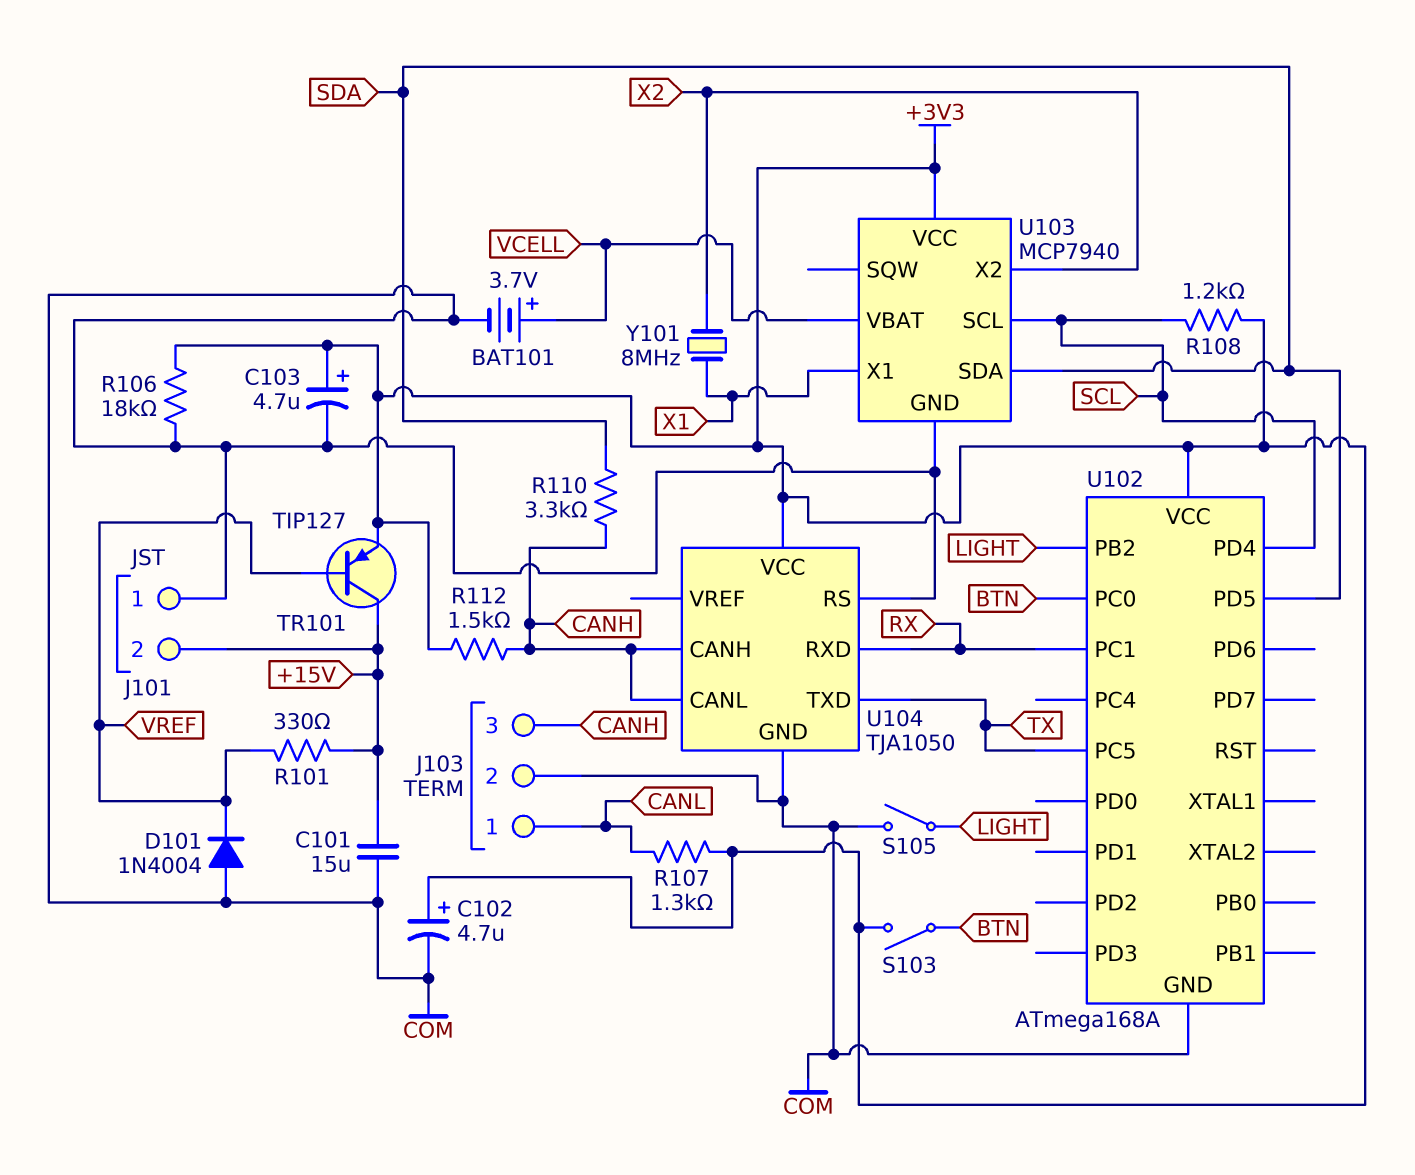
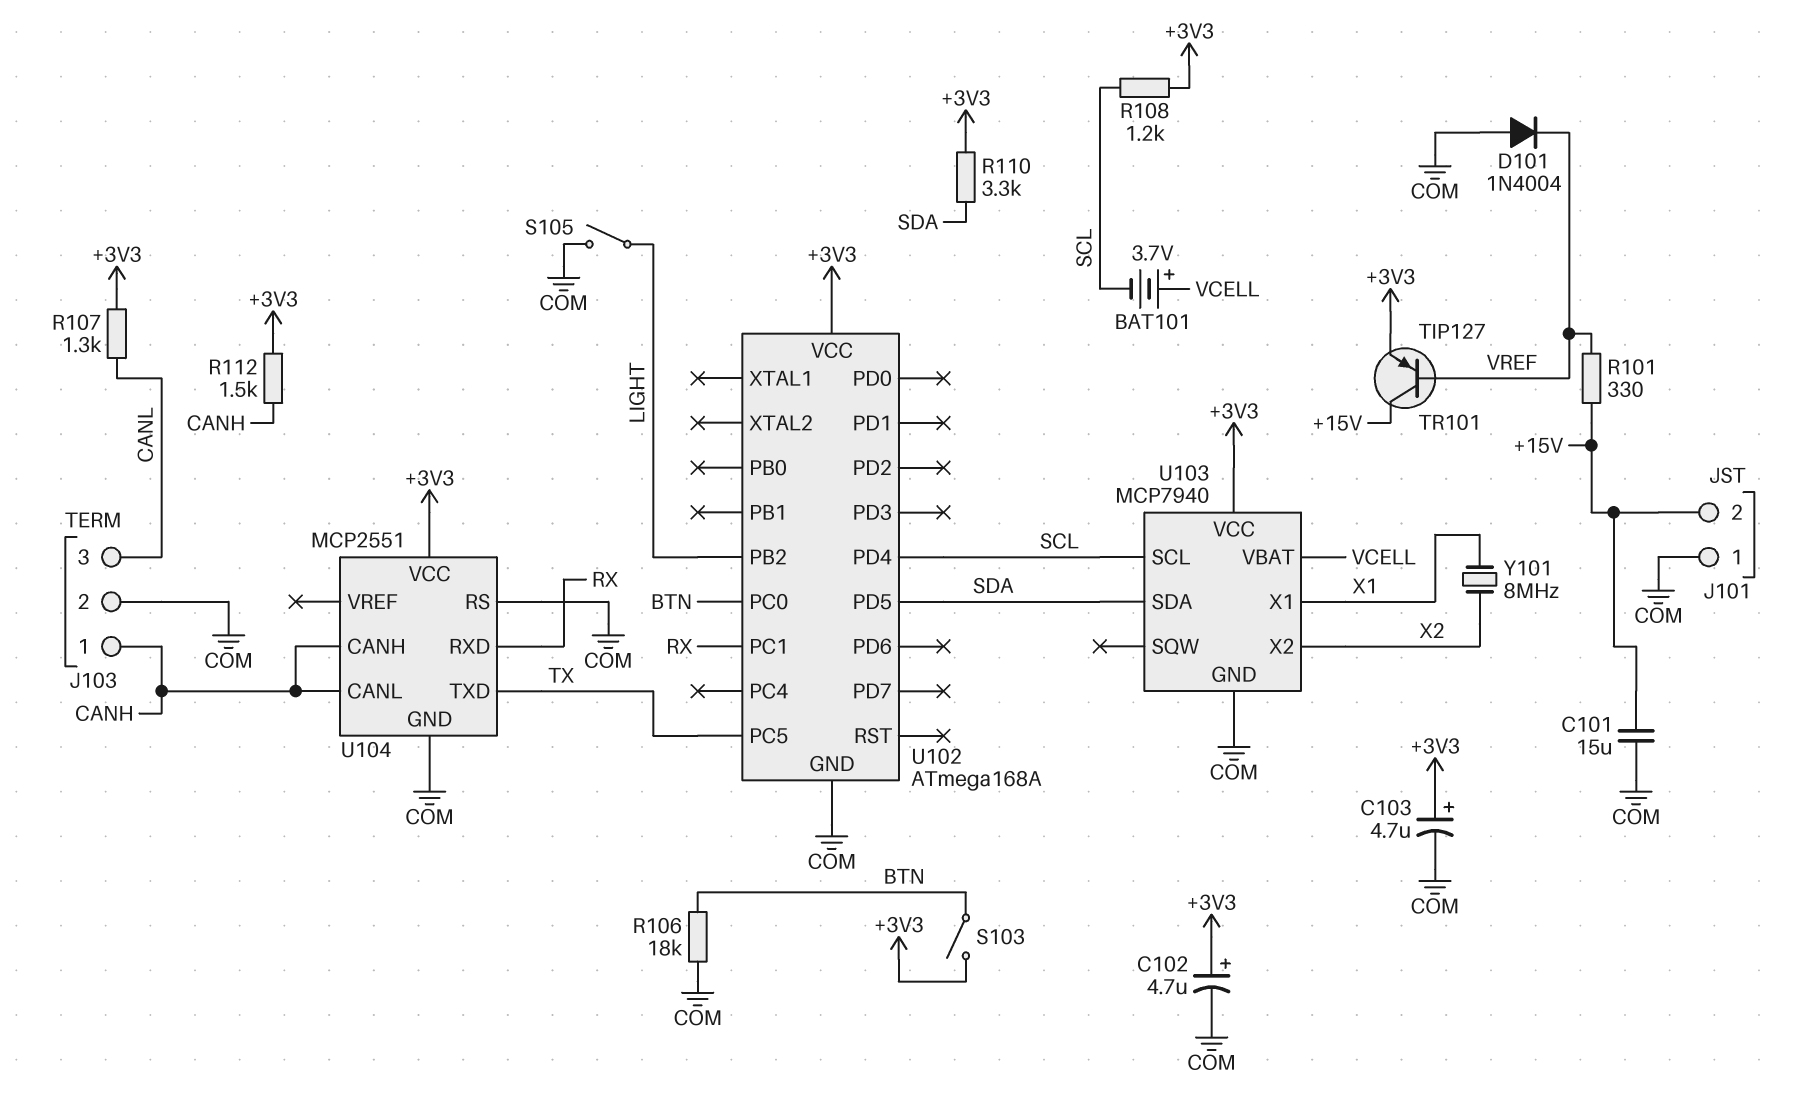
BAT101: 3.7V (plus VCELL, minus COM) -> 3.7V (plus VCELL, minus SCL)
J103 pin 1: CANL -> CANH
J103 pin 3: CANH -> CANL
R106: 18k (+3V3, COM) -> 18k (BTN, COM)
R110: 3.3k (CANH, SDA) -> 3.3k (+3V3, SDA)
U104: TJA1050 -> MCP2551

